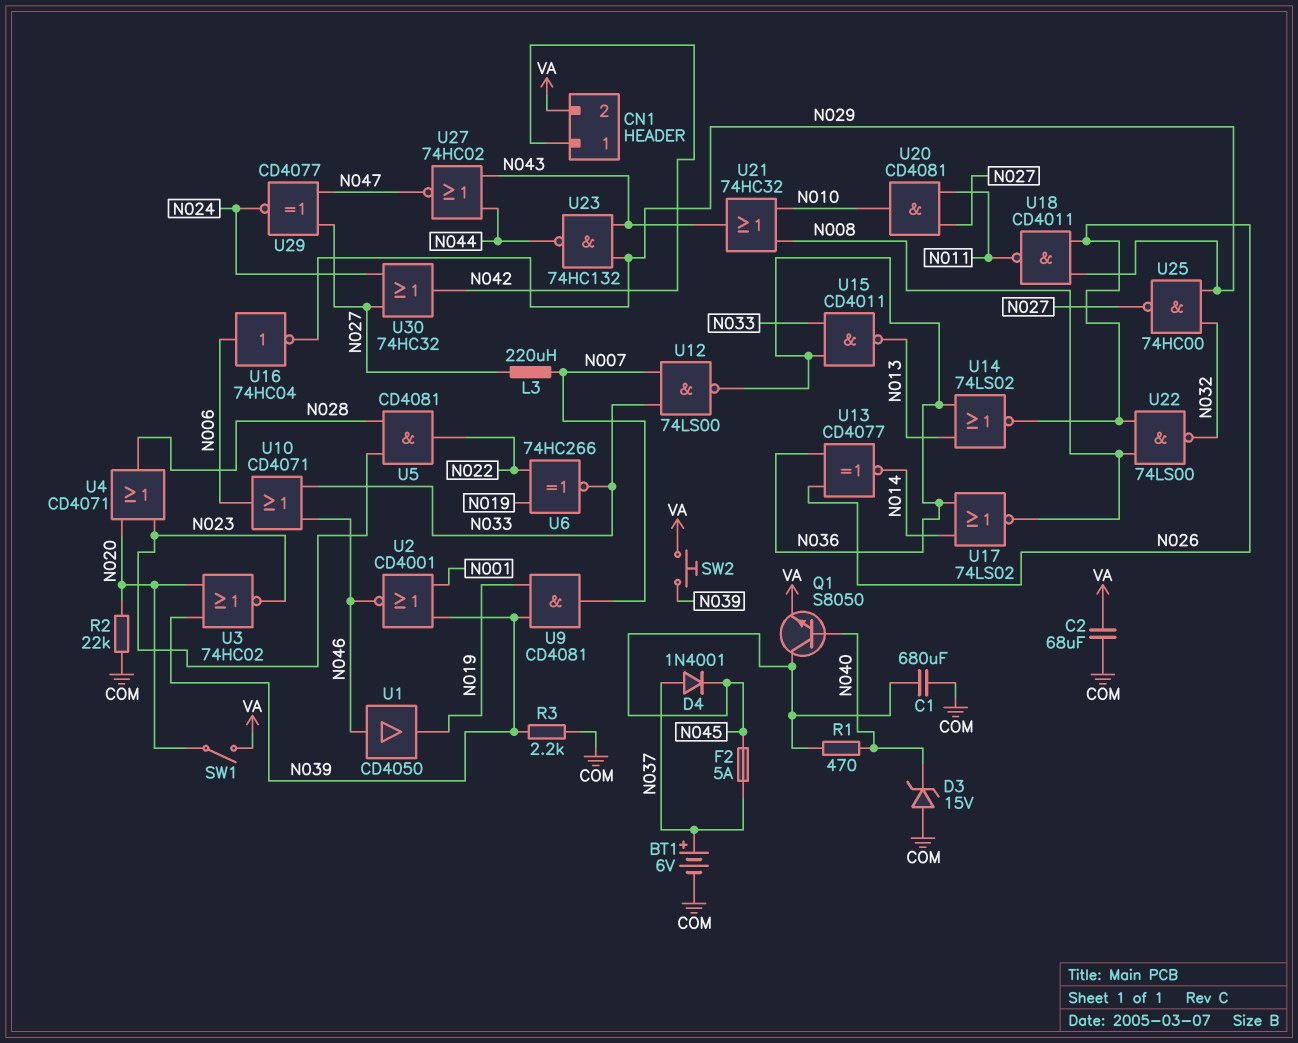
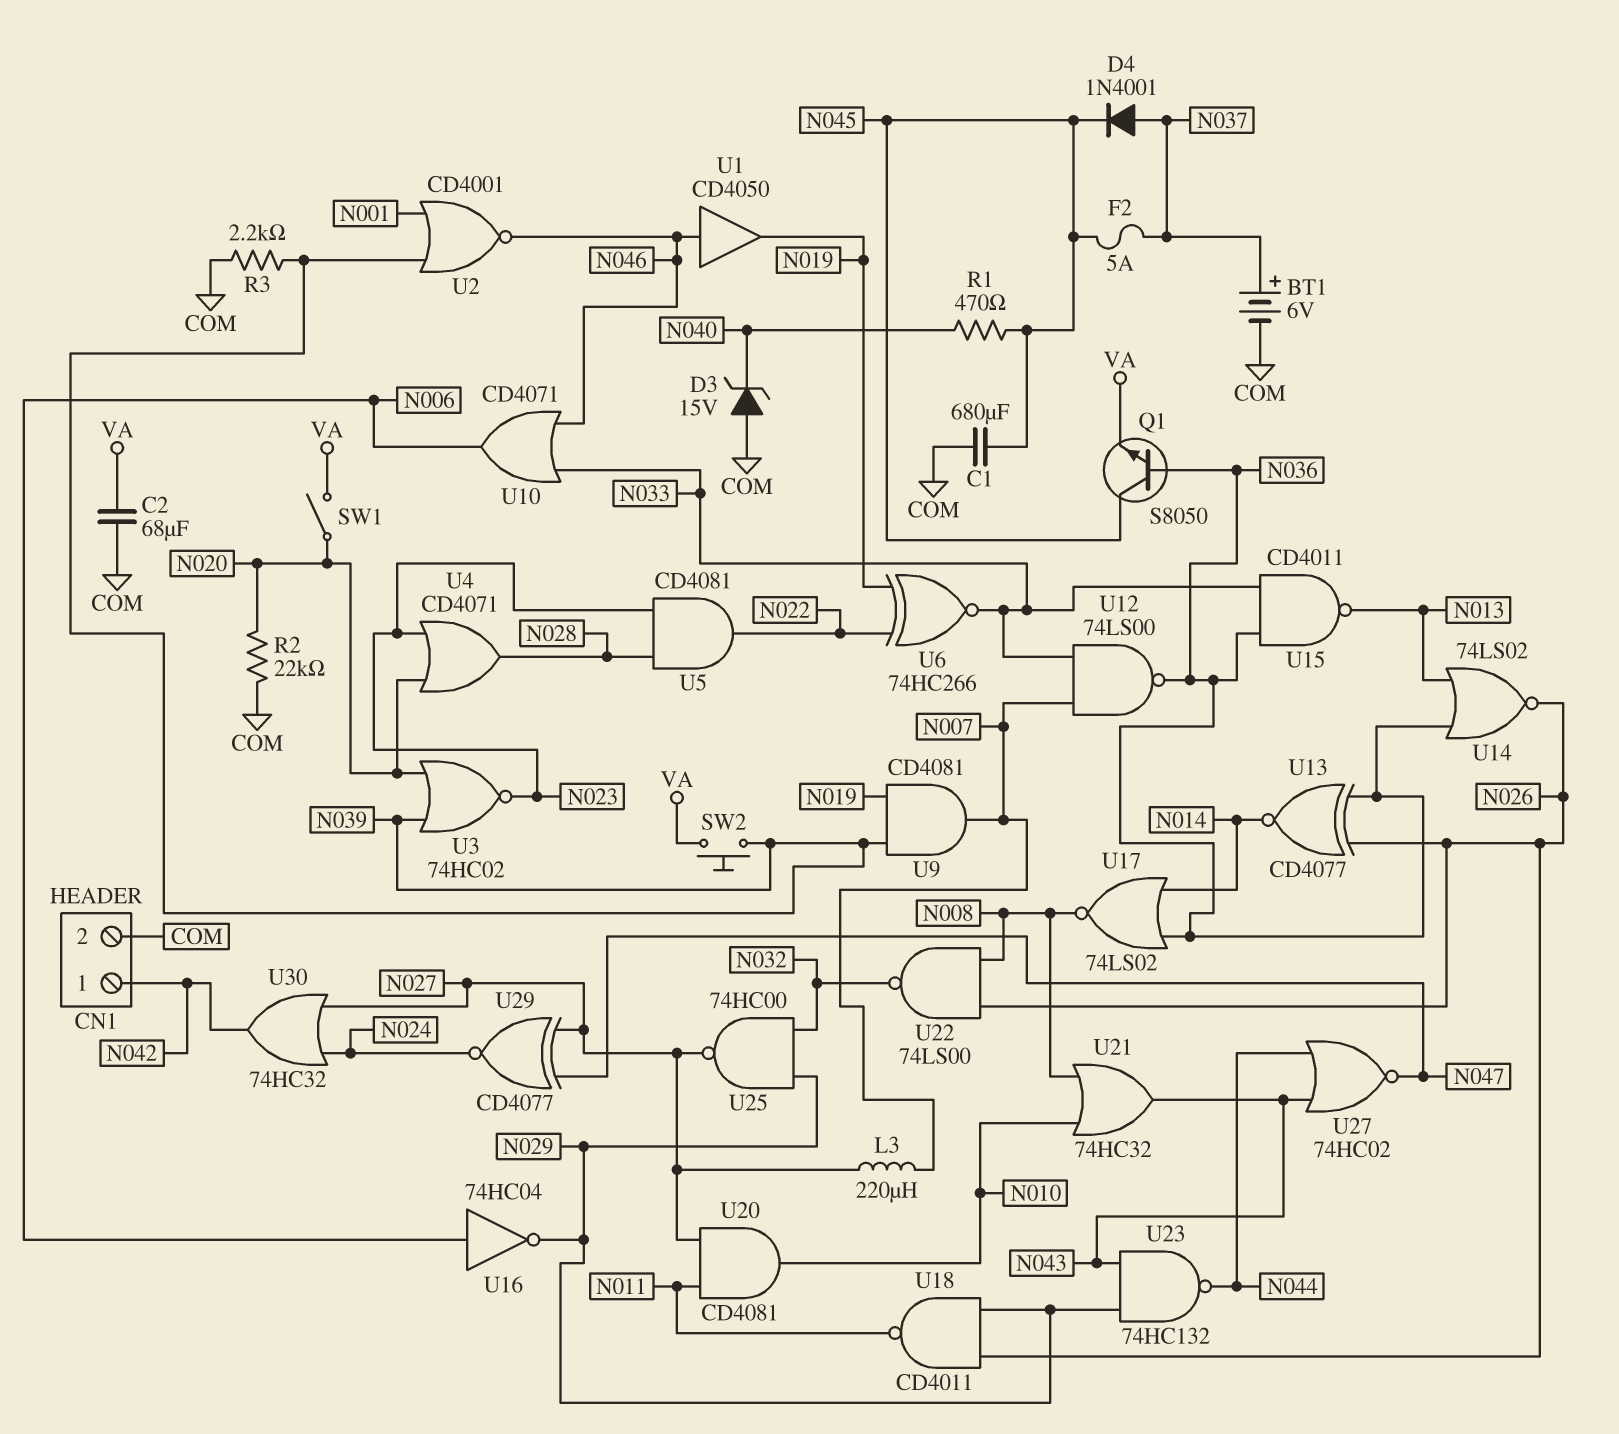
CN1 pin 2: VA -> COM
Q1: NPN S8050 (B N040, C N045, E VA) -> NPN S8050 (B N036, C N045, E VA)

